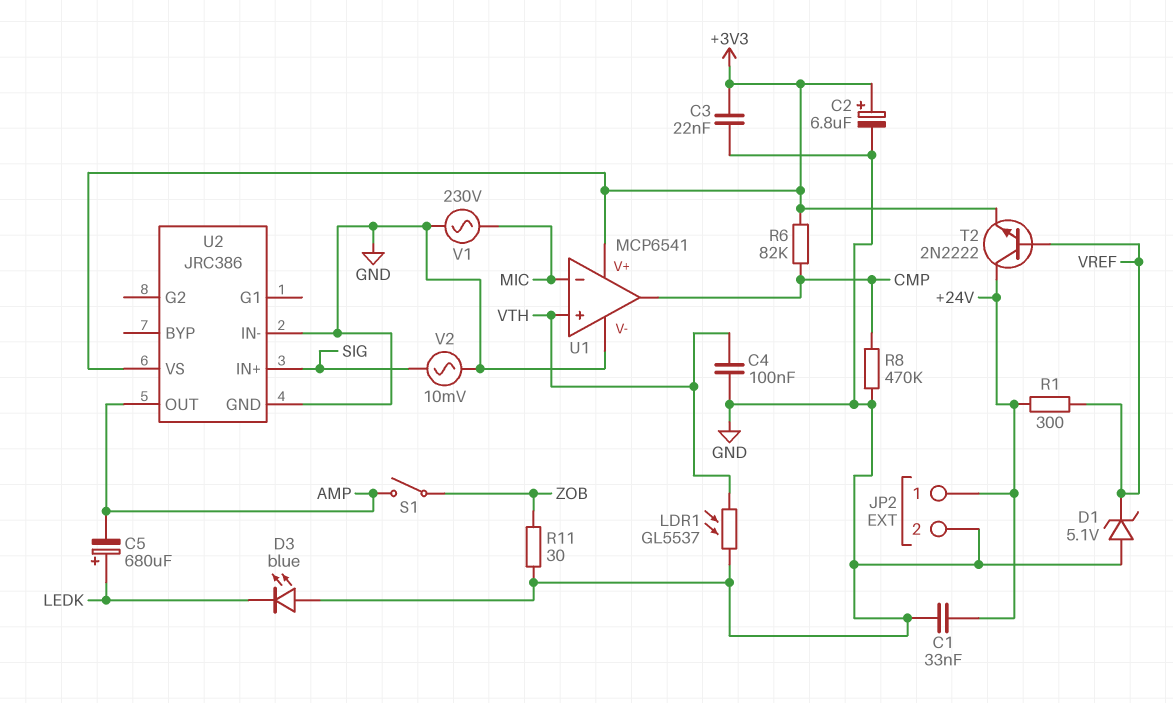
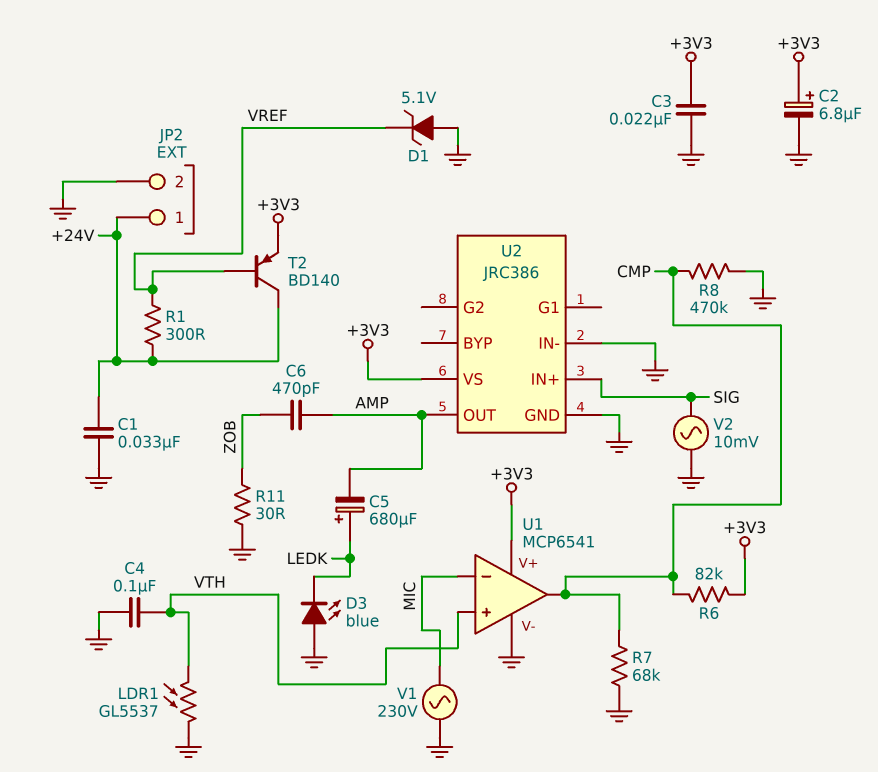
C6: none -> 470pF (AMP, ZOB)
R7: none -> 68k (CMP, GND)
S1: switch (AMP, ZOB) -> none
T2: NPN 2N2222 (B VREF, C +24V, E +3V3) -> PNP BD140 (B VREF, C +24V, E +3V3)

